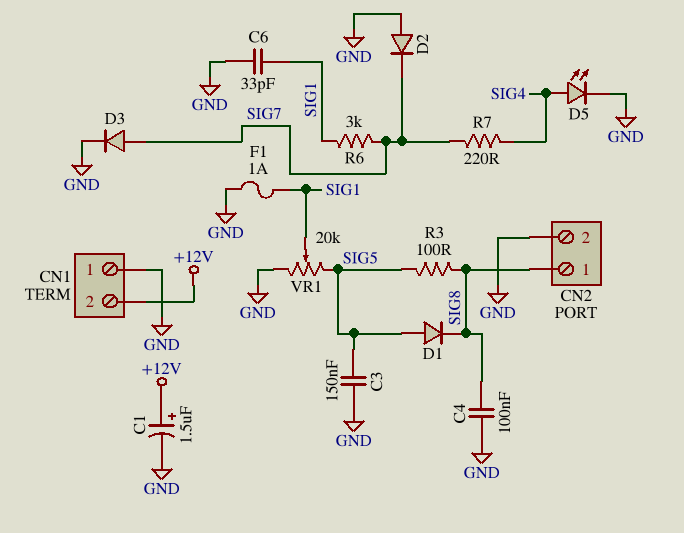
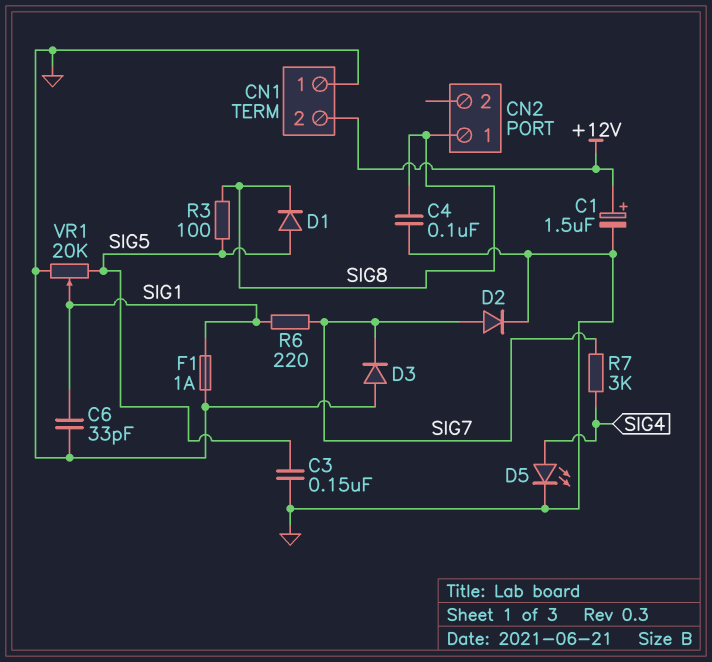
CN2 pin 2: GND -> none
D2: diode (A GND, K SIG7) -> diode (A SIG7, K GND)
D3: diode (A SIG7, K GND) -> diode (A GND, K SIG7)
R6: 3k (SIG1, SIG7) -> 220 (SIG1, SIG7)
R7: 220 (SIG4, SIG7) -> 3k (SIG4, SIG7)

